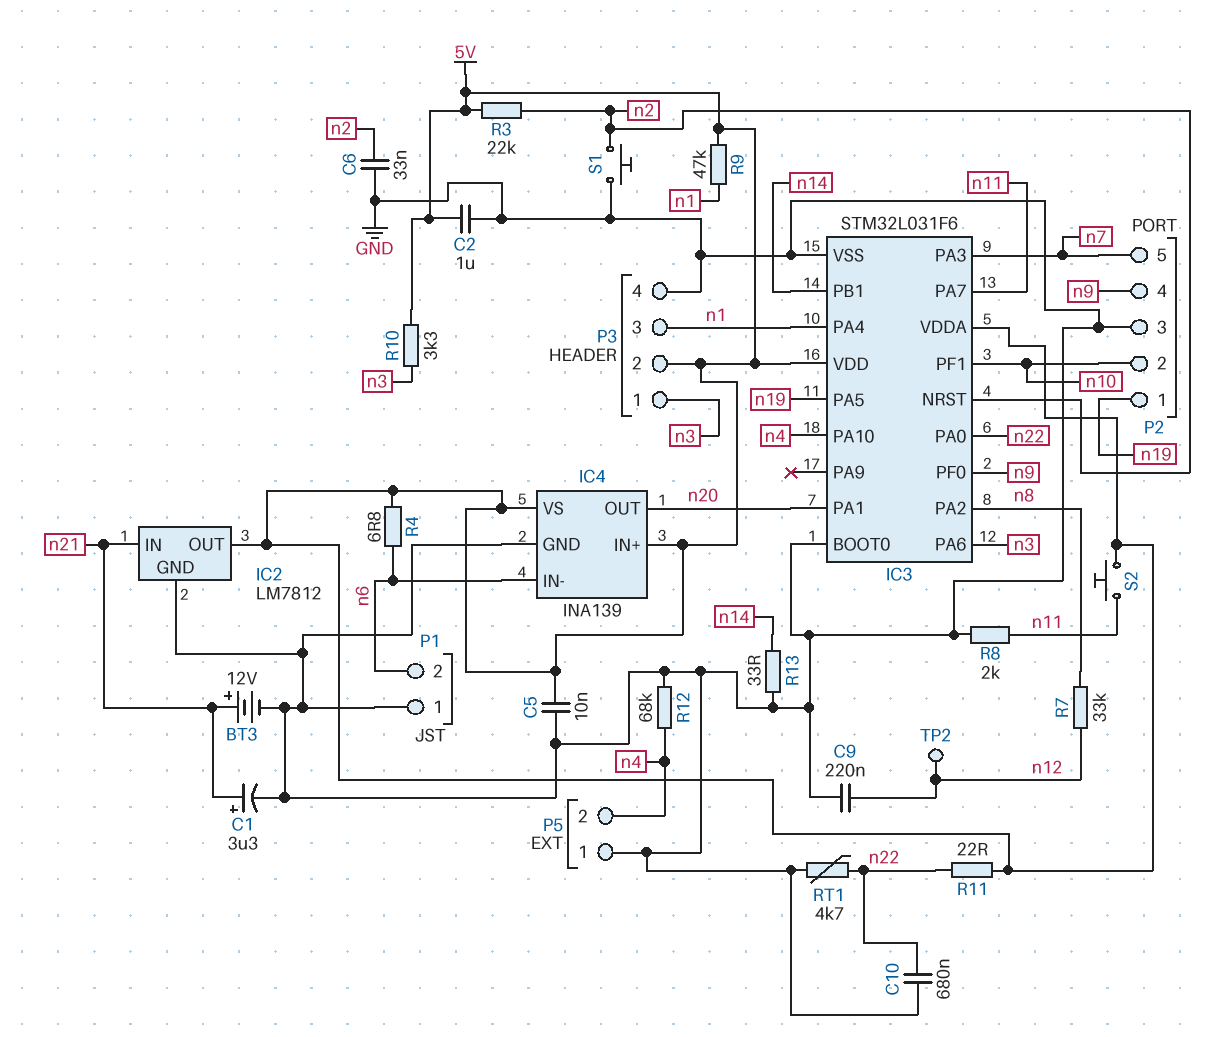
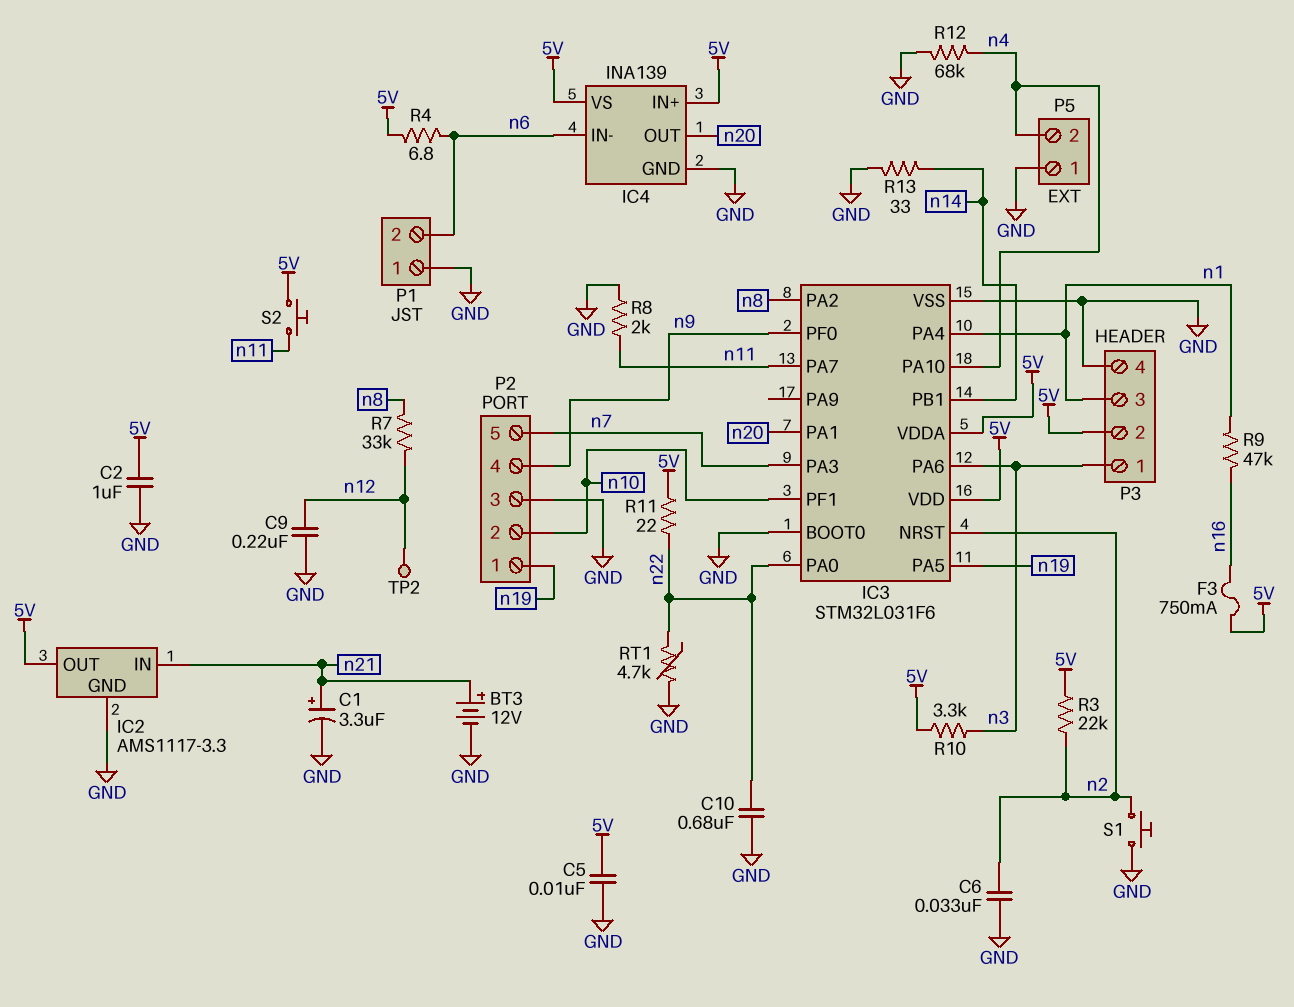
F3: none -> 750mA (5V, n16)
IC2: LM7812 -> AMS1117-3.3
R9: 47k (5V, n1) -> 47k (n1, n16)

